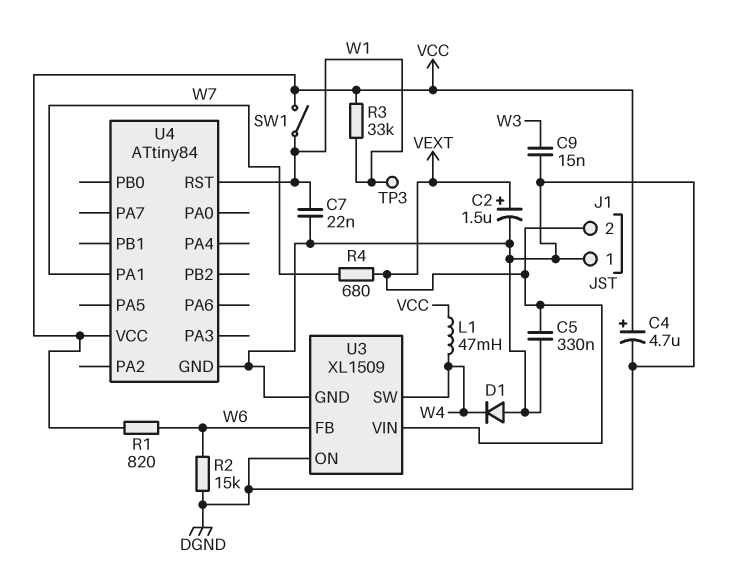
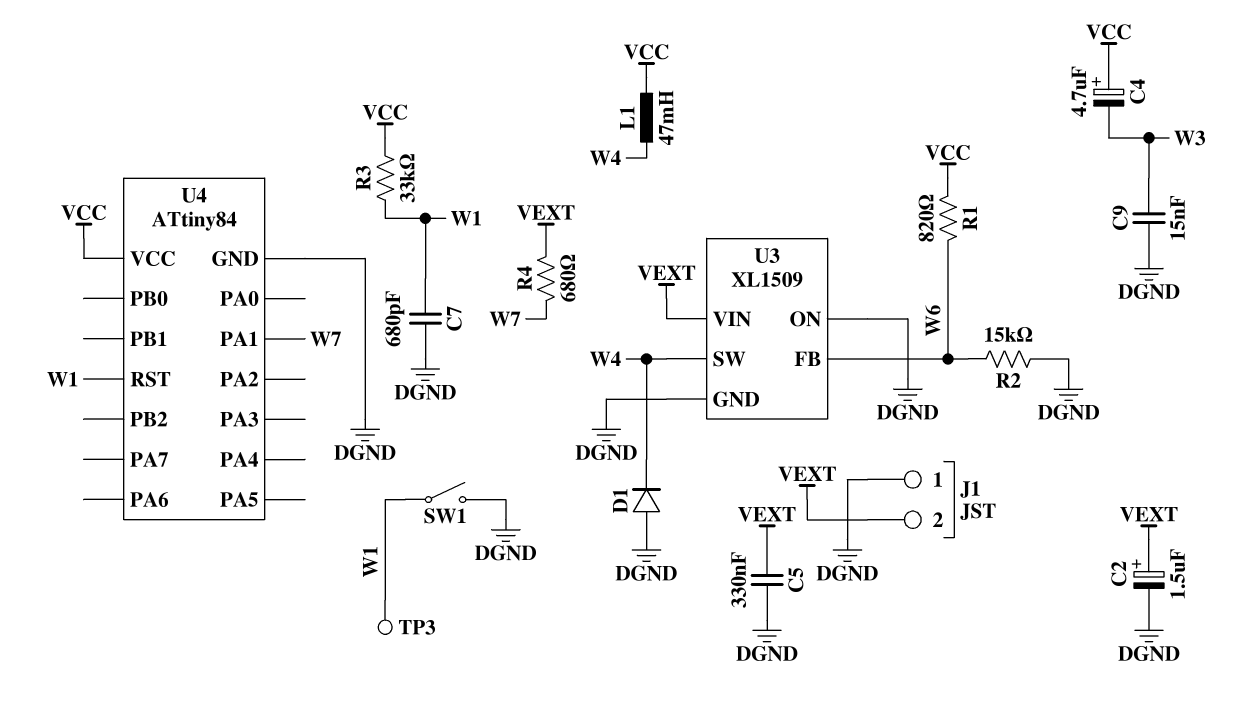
C4: 4.7uF (plus VCC, minus DGND) -> 4.7uF (plus VCC, minus W3)
C7: 22nF (DGND, W1) -> 680pF (DGND, W1)
SW1: switch (VCC, W1) -> switch (DGND, W1)

